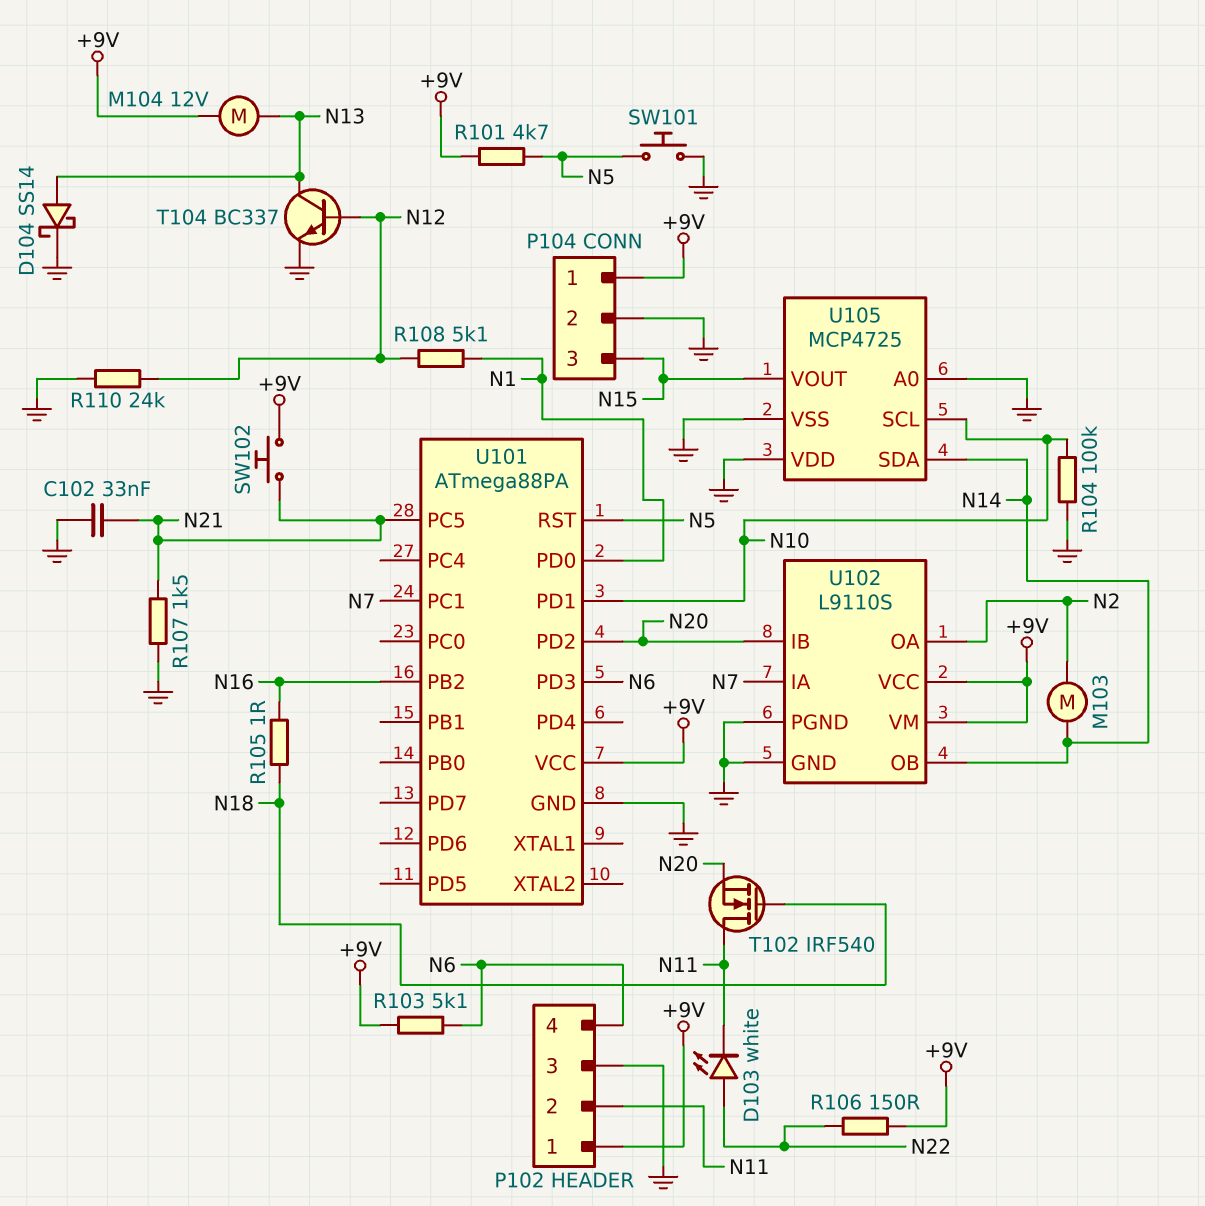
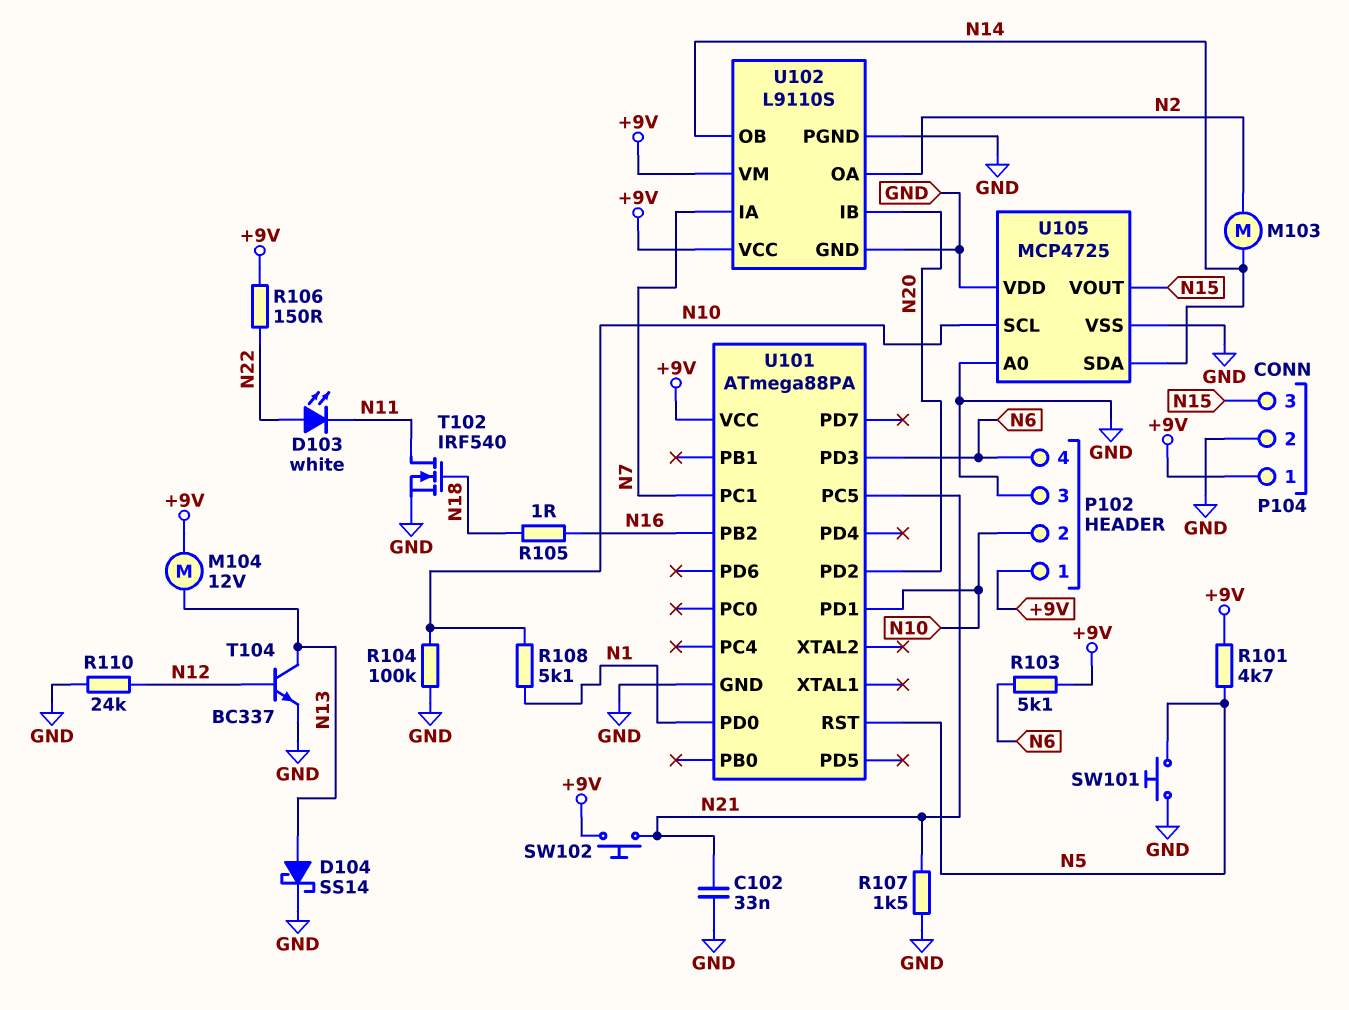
P102 pin 2: N11 -> N10
R108: 5.1k (N1, N12) -> 5.1k (N1, N10)
T102: NMOS IRF540 (G N18, D N11, S N20) -> NMOS IRF540 (G N18, D N11, S GND)

